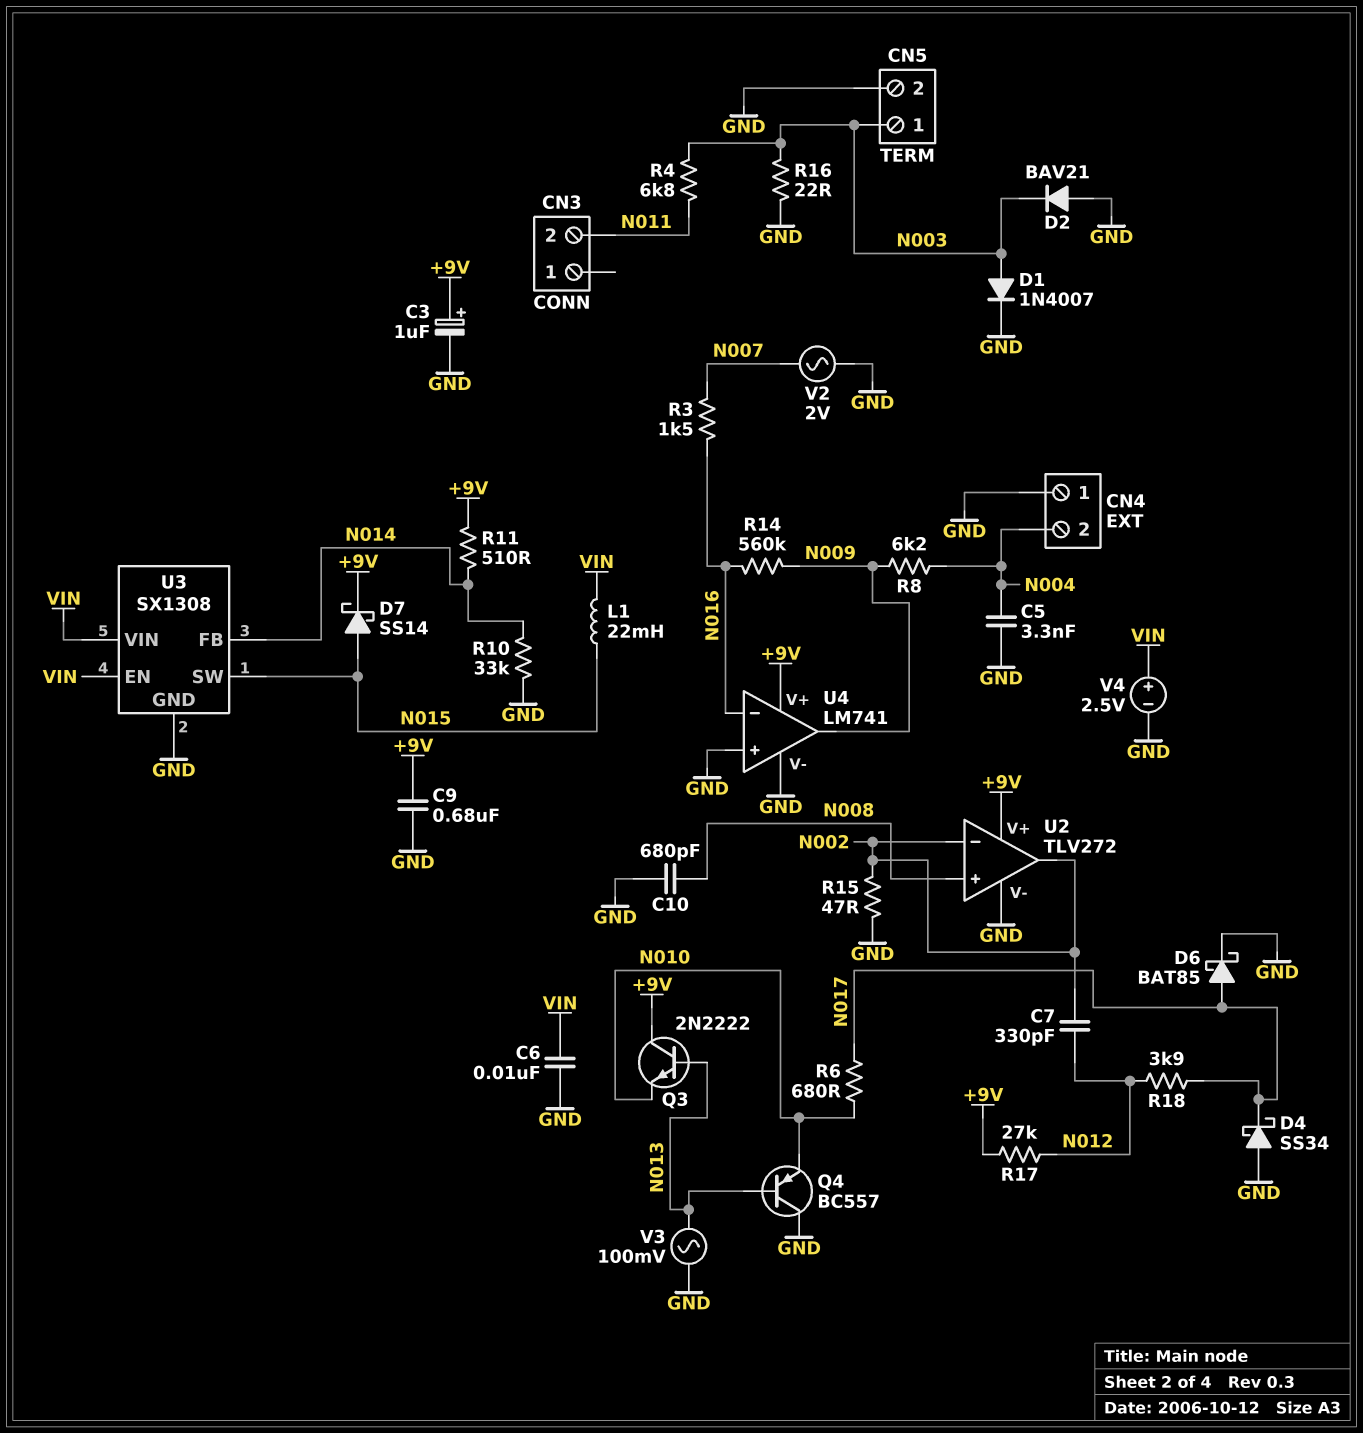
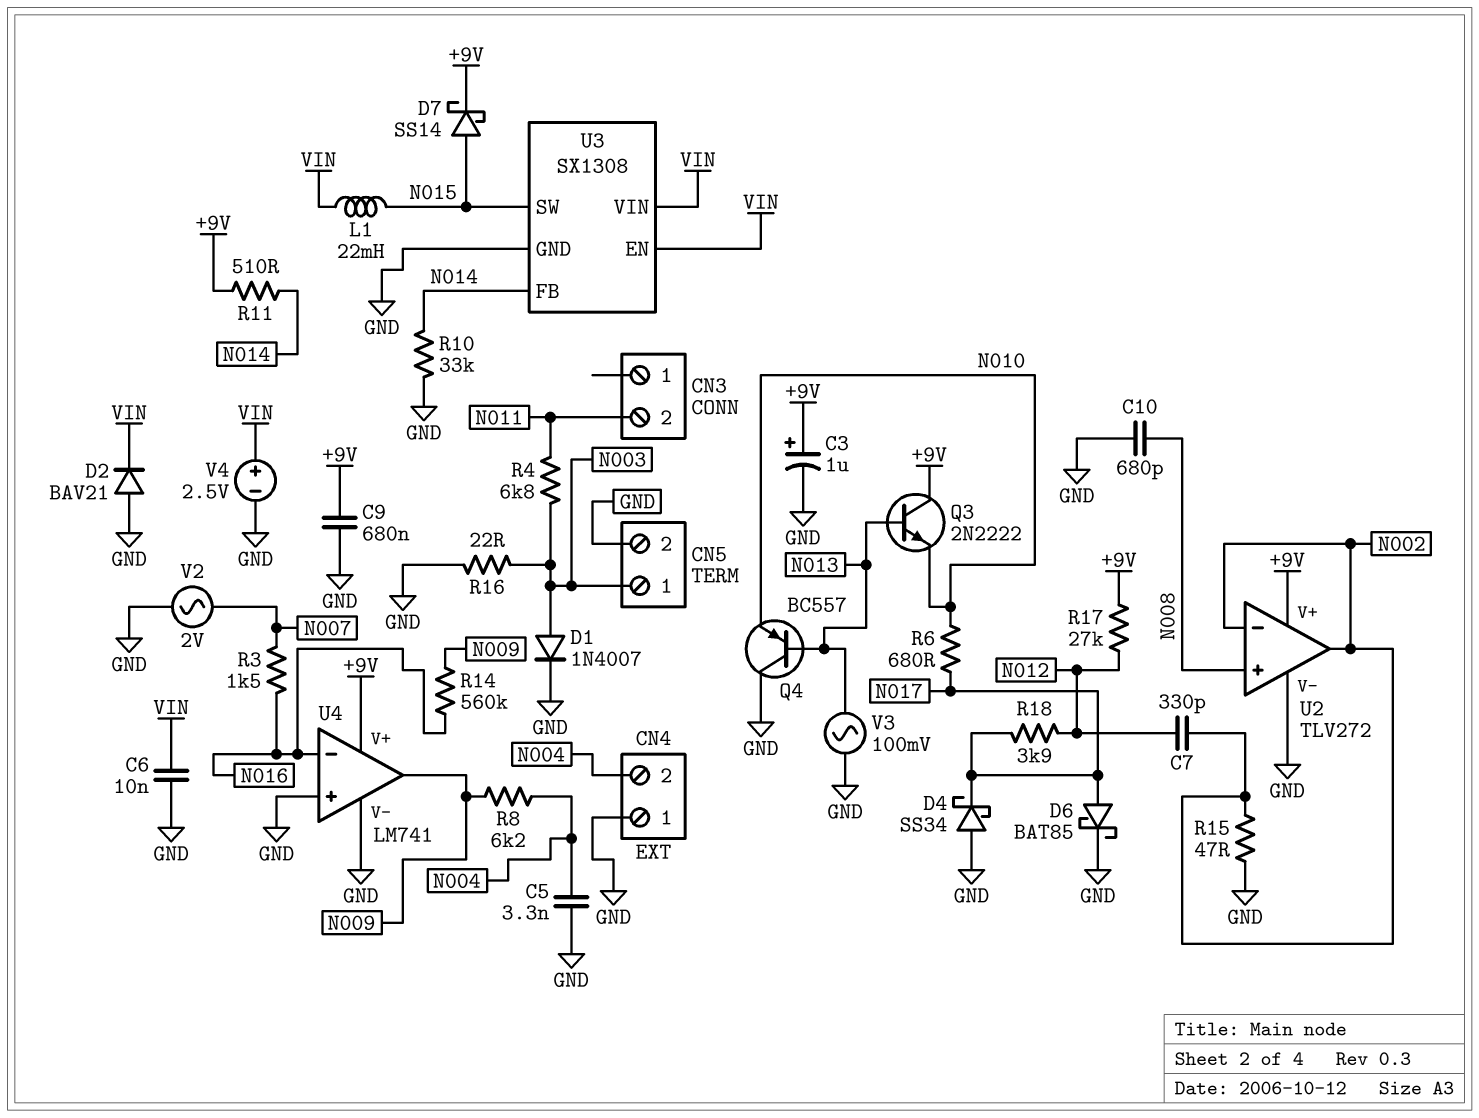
D2: diode BAV21 (A GND, K N003) -> diode BAV21 (A GND, K VIN)

